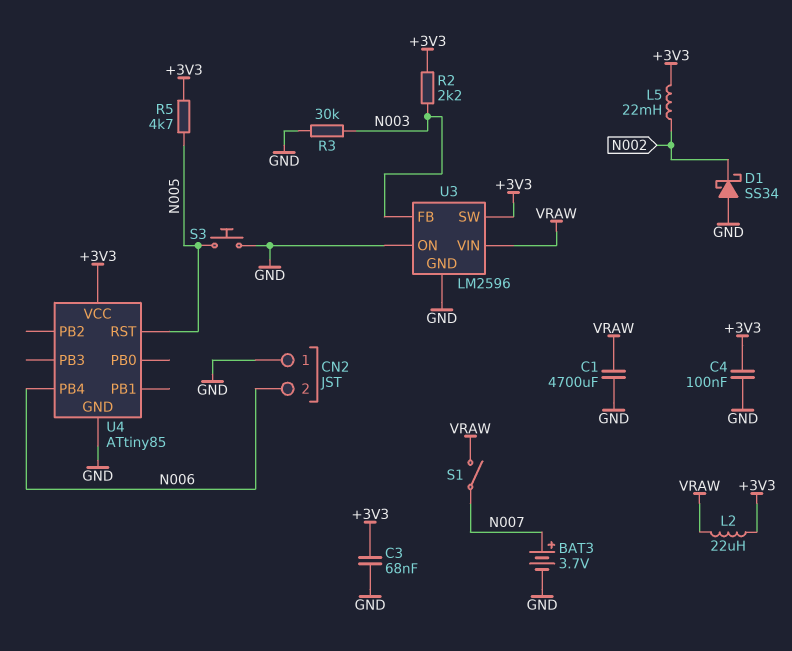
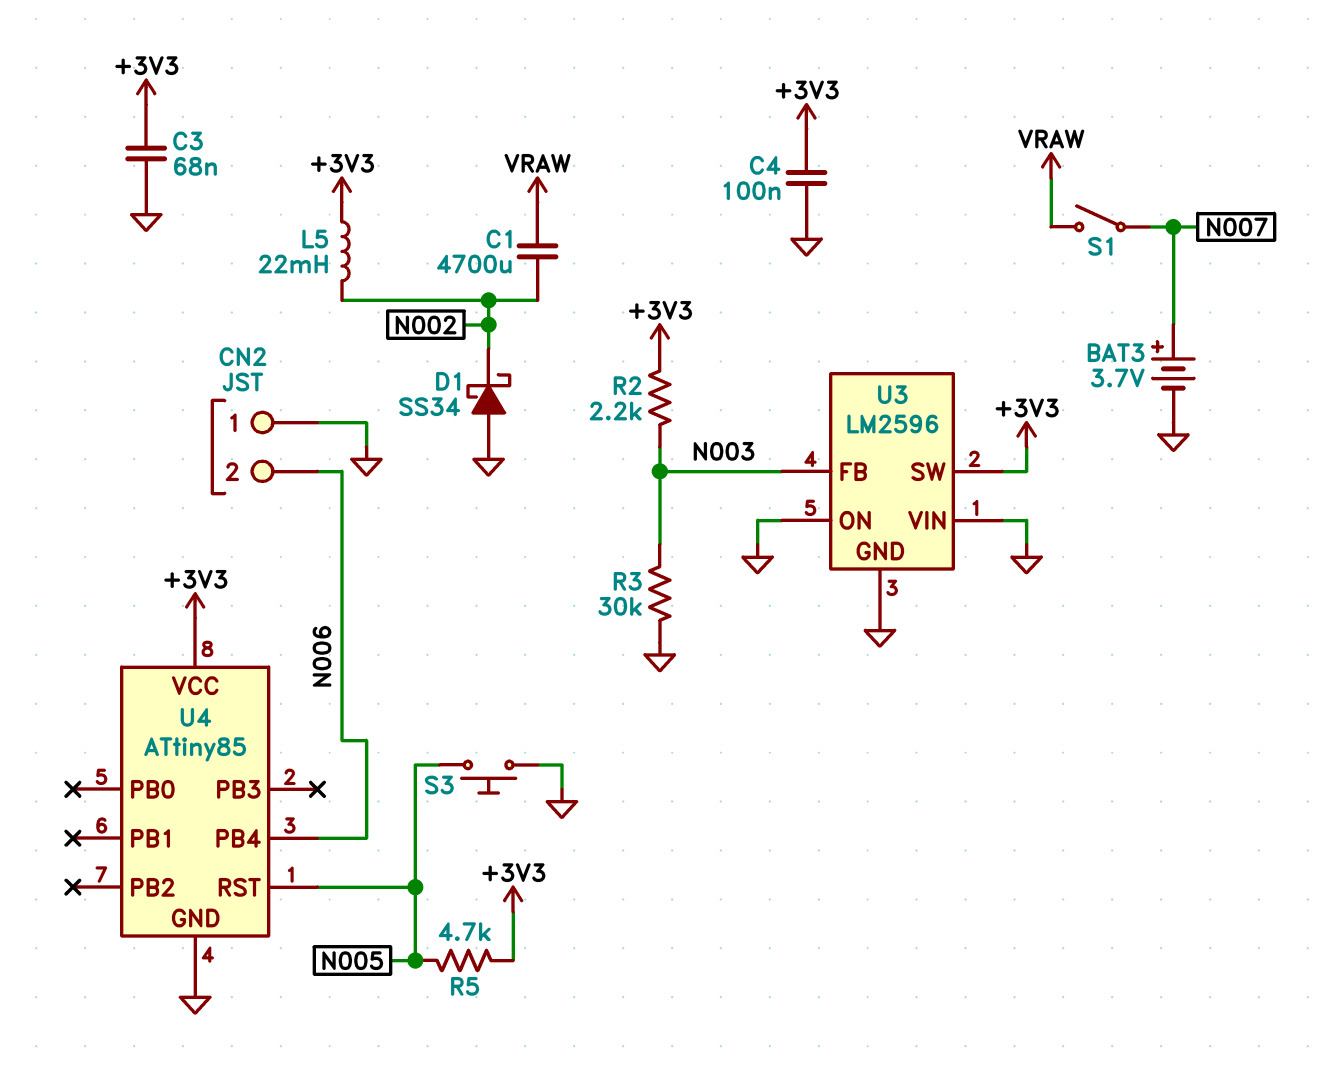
C1: 4700uF (GND, VRAW) -> 4700uF (N002, VRAW)
L2: 22uH (+3V3, VRAW) -> none
U3 pin VIN: VRAW -> GND

